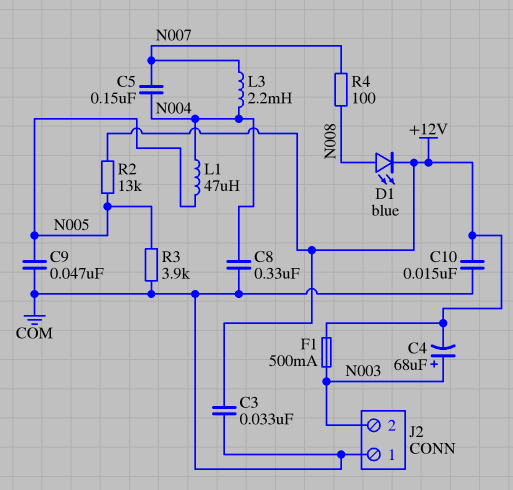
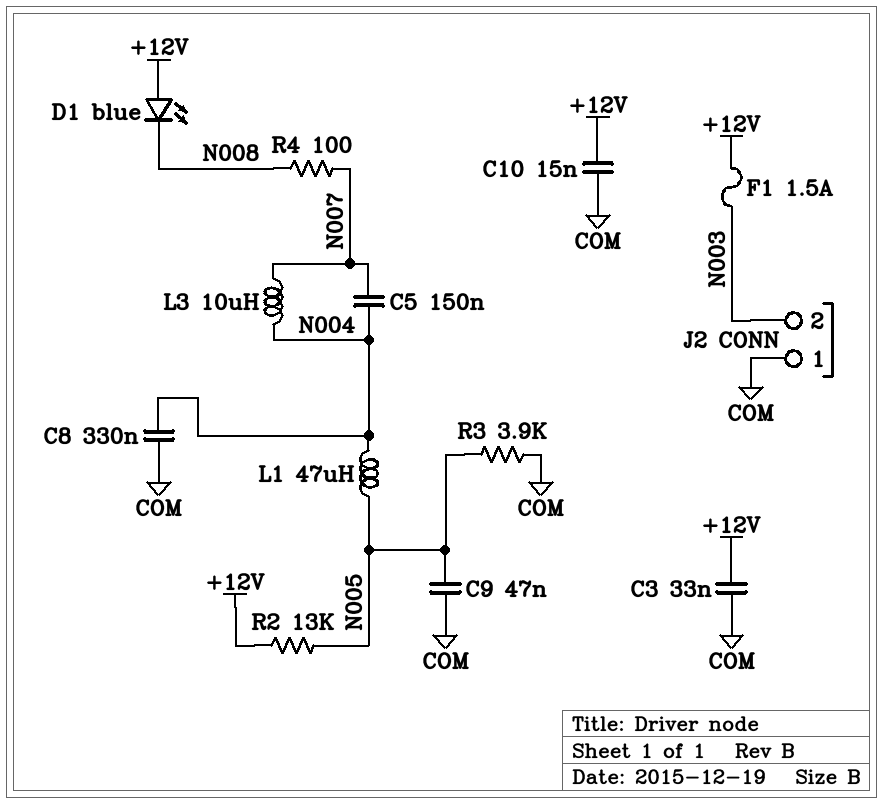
C4: 68uF (plus N003, minus +12V) -> none
D1: LED blue (A N008, K +12V) -> LED blue (A +12V, K N008)
F1: 500mA (+12V, N003) -> 1.5A (+12V, N003)
L3: 2.2mH (N004, N007) -> 10uH (N004, N007)

